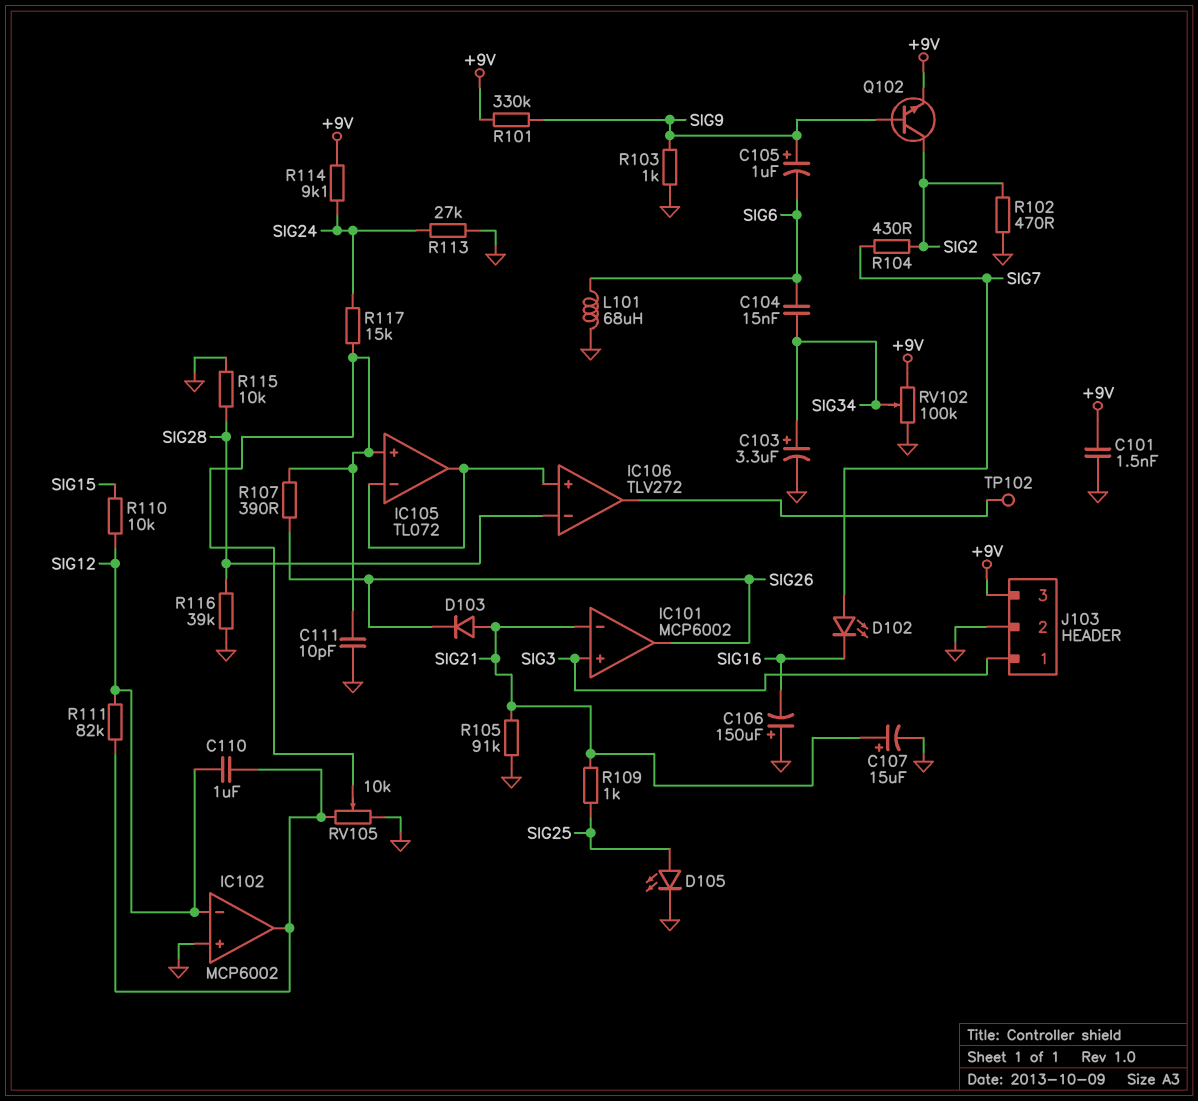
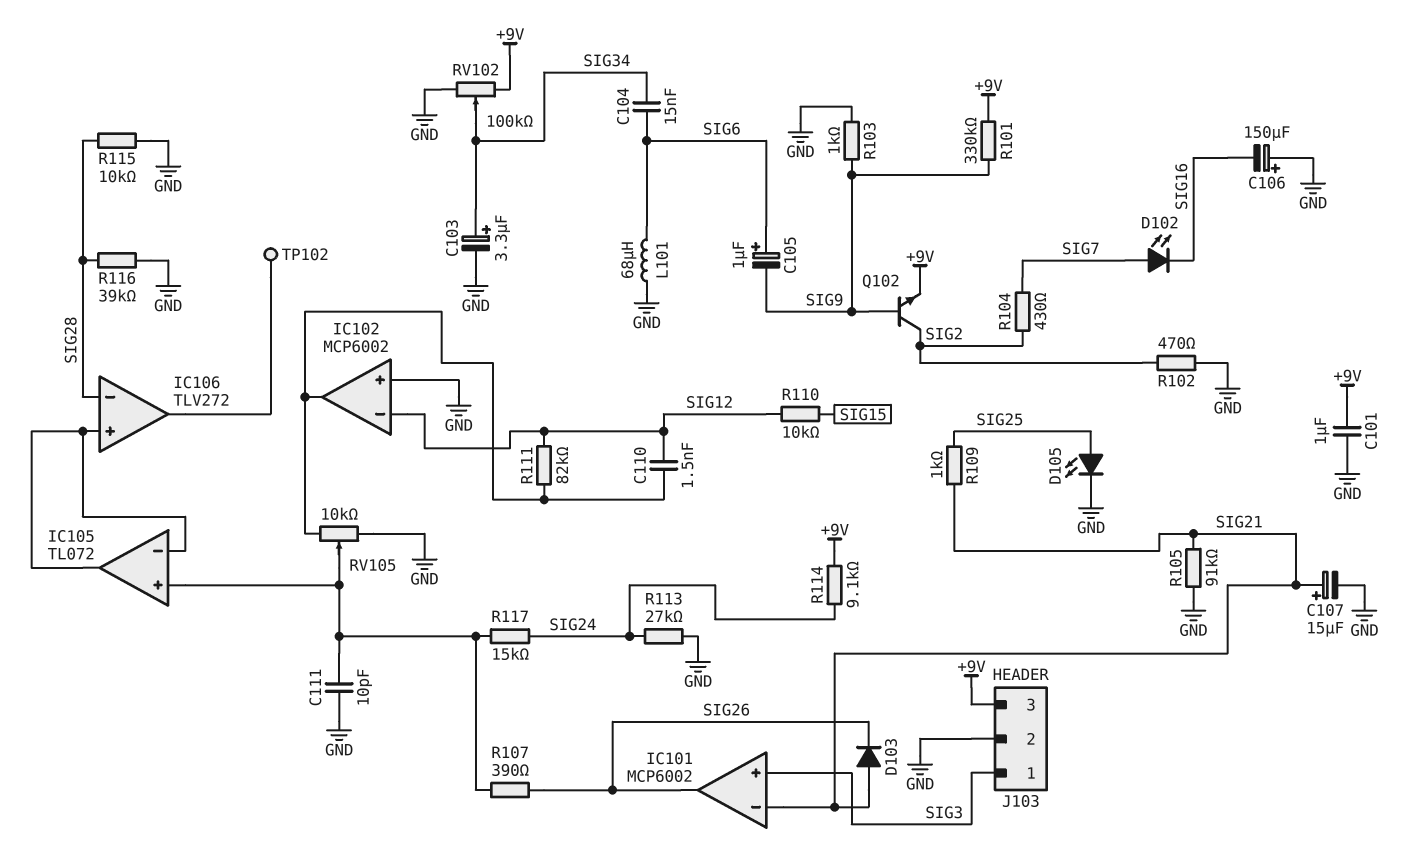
C101: 1.5nF (+9V, GND) -> 1uF (+9V, GND)
C105: 1uF (plus SIG9, minus SIG6) -> 1uF (plus SIG6, minus SIG9)
C110: 1uF (IC102/out, SIG12) -> 1.5nF (IC102/out, SIG12)

